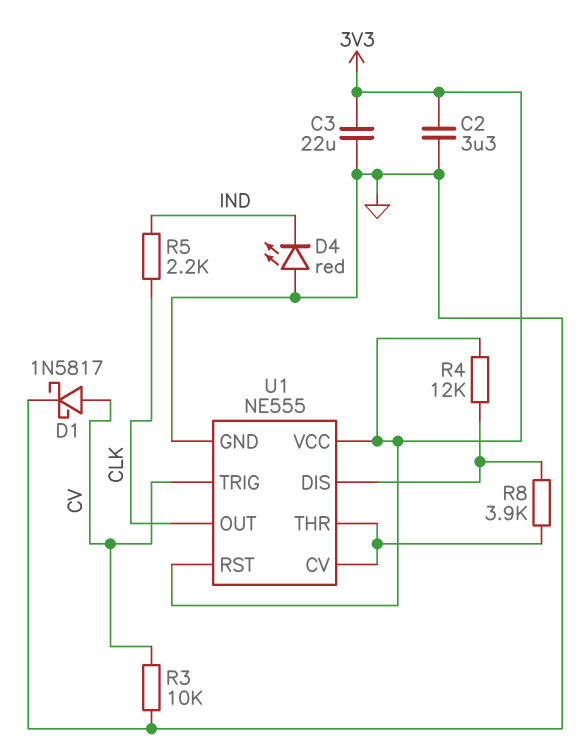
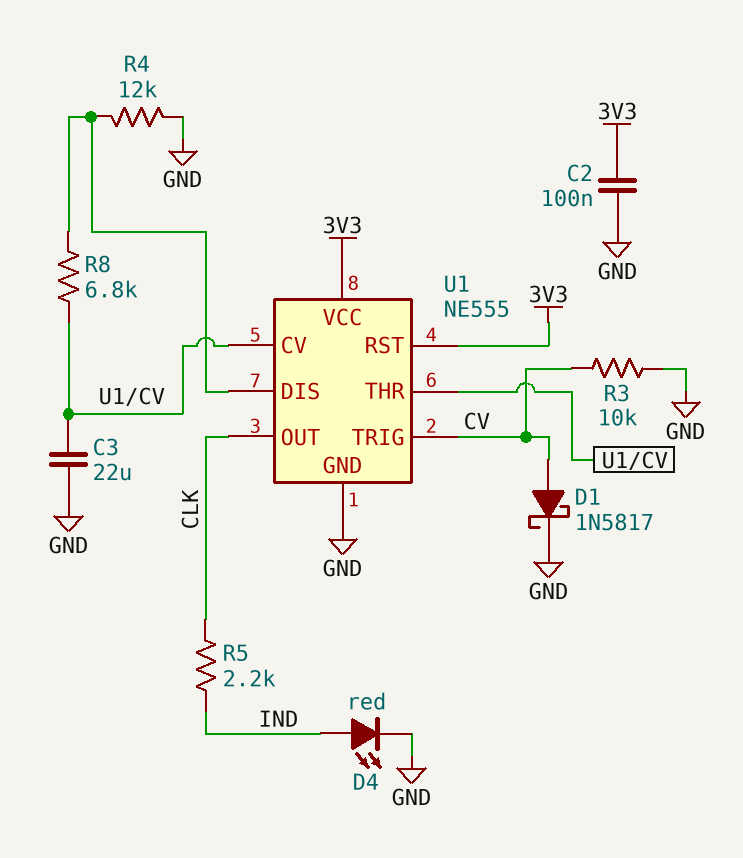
C2: 3.3uF (3V3, GND) -> 100nF (3V3, GND)
C3: 22uF (3V3, GND) -> 22uF (GND, U1/CV)
D4: LED red (A GND, K IND) -> LED red (A IND, K GND)
R4: 12k (3V3, U1/DIS) -> 12k (GND, U1/DIS)
R8: 3.9k (U1/CV, U1/DIS) -> 6.8k (U1/CV, U1/DIS)

